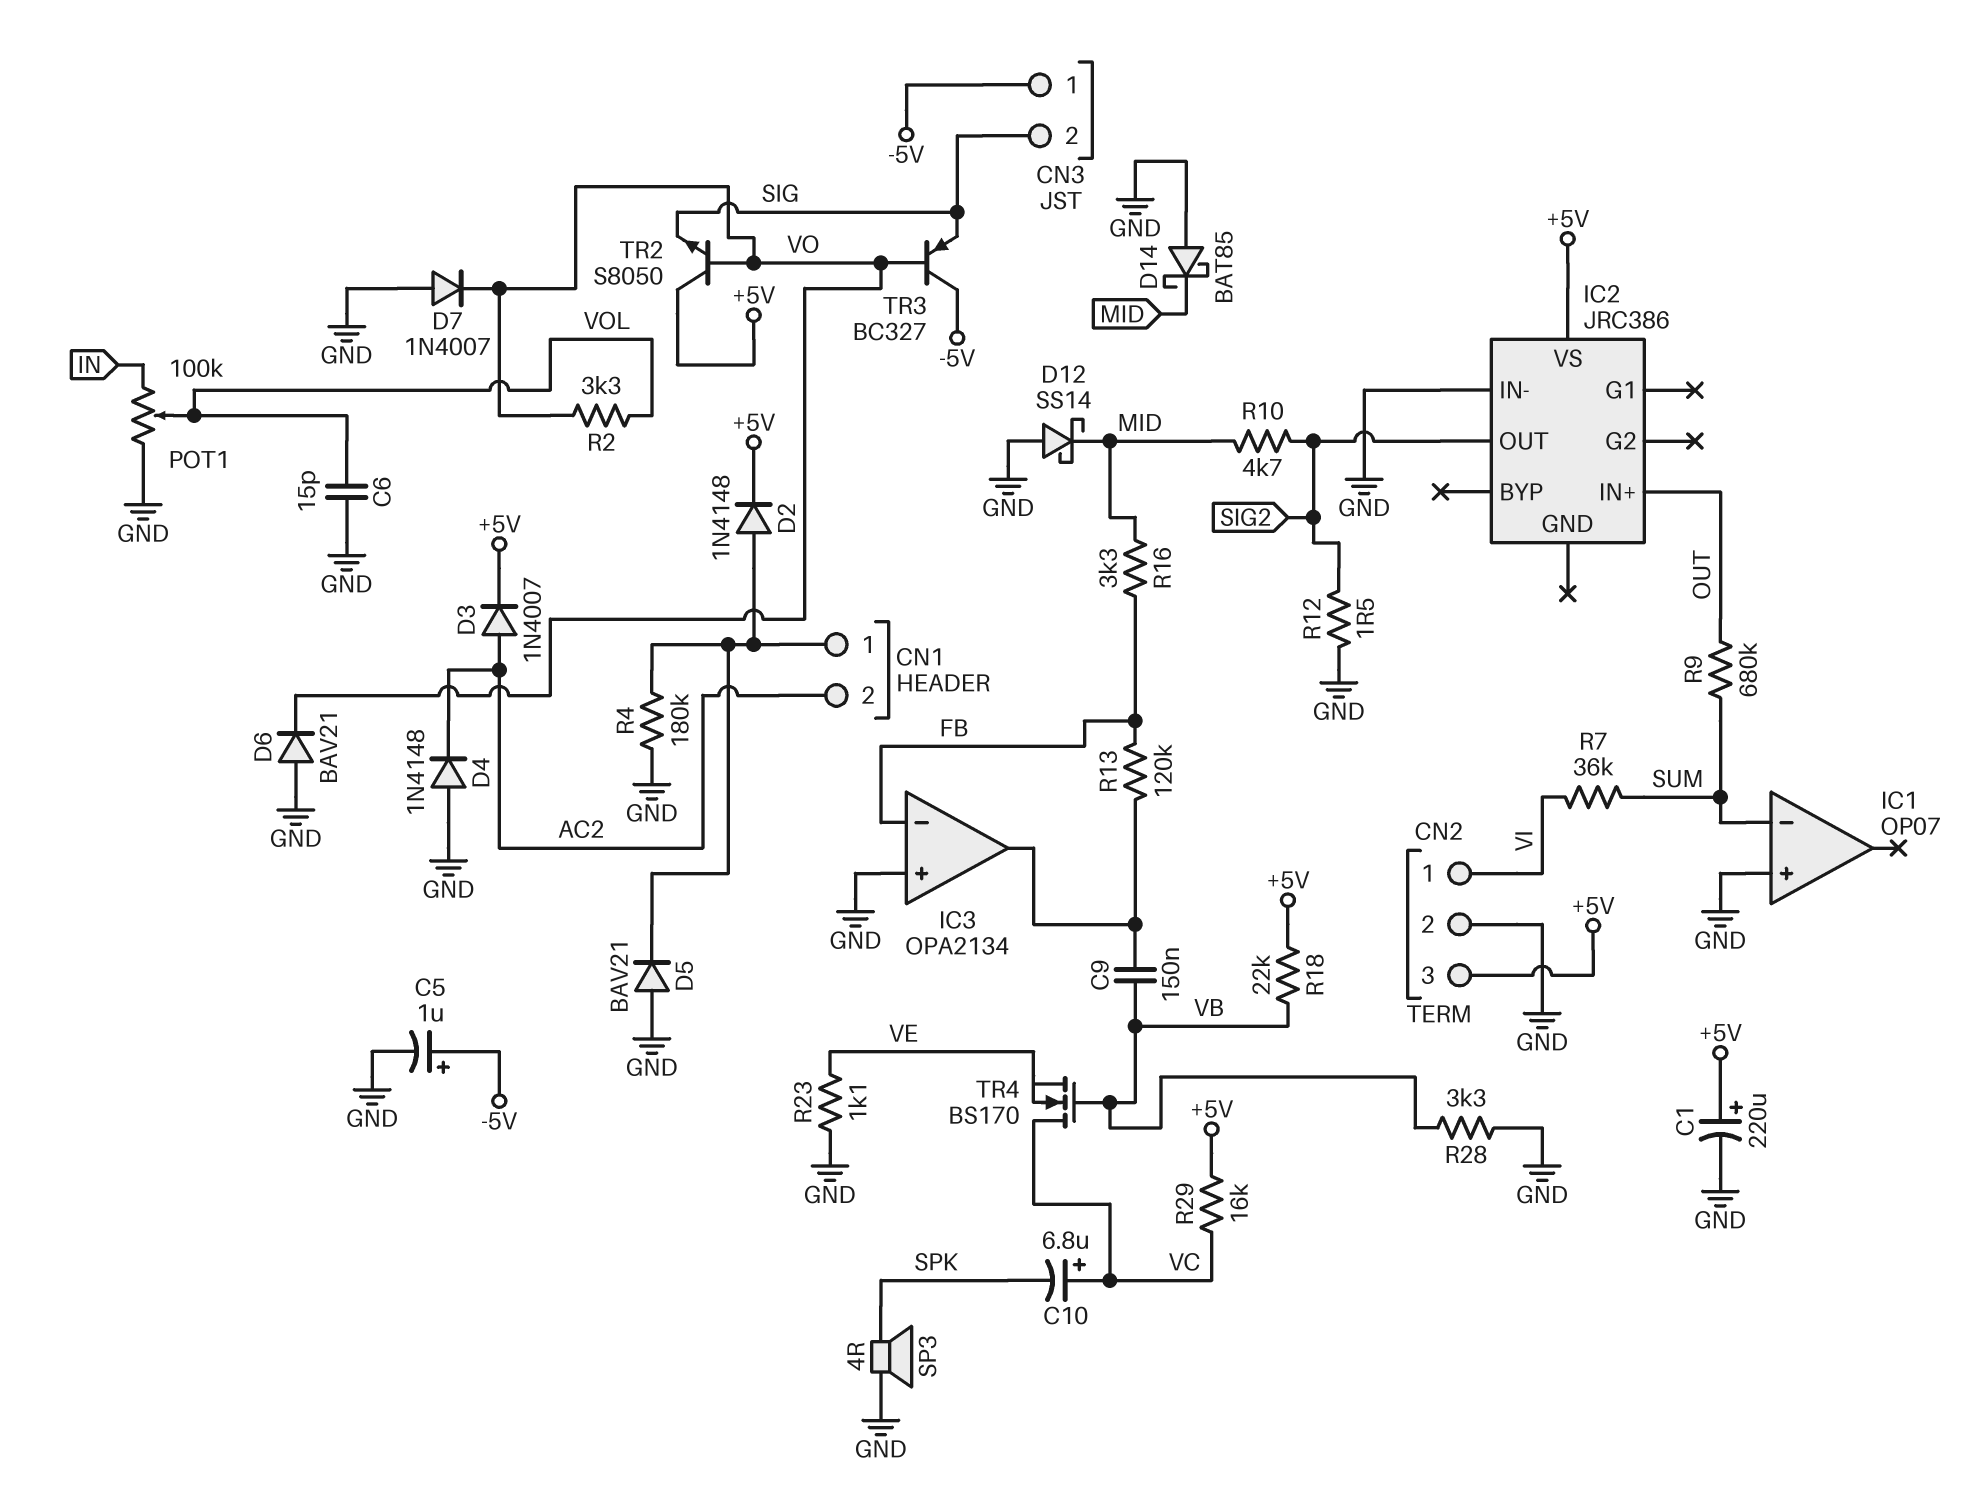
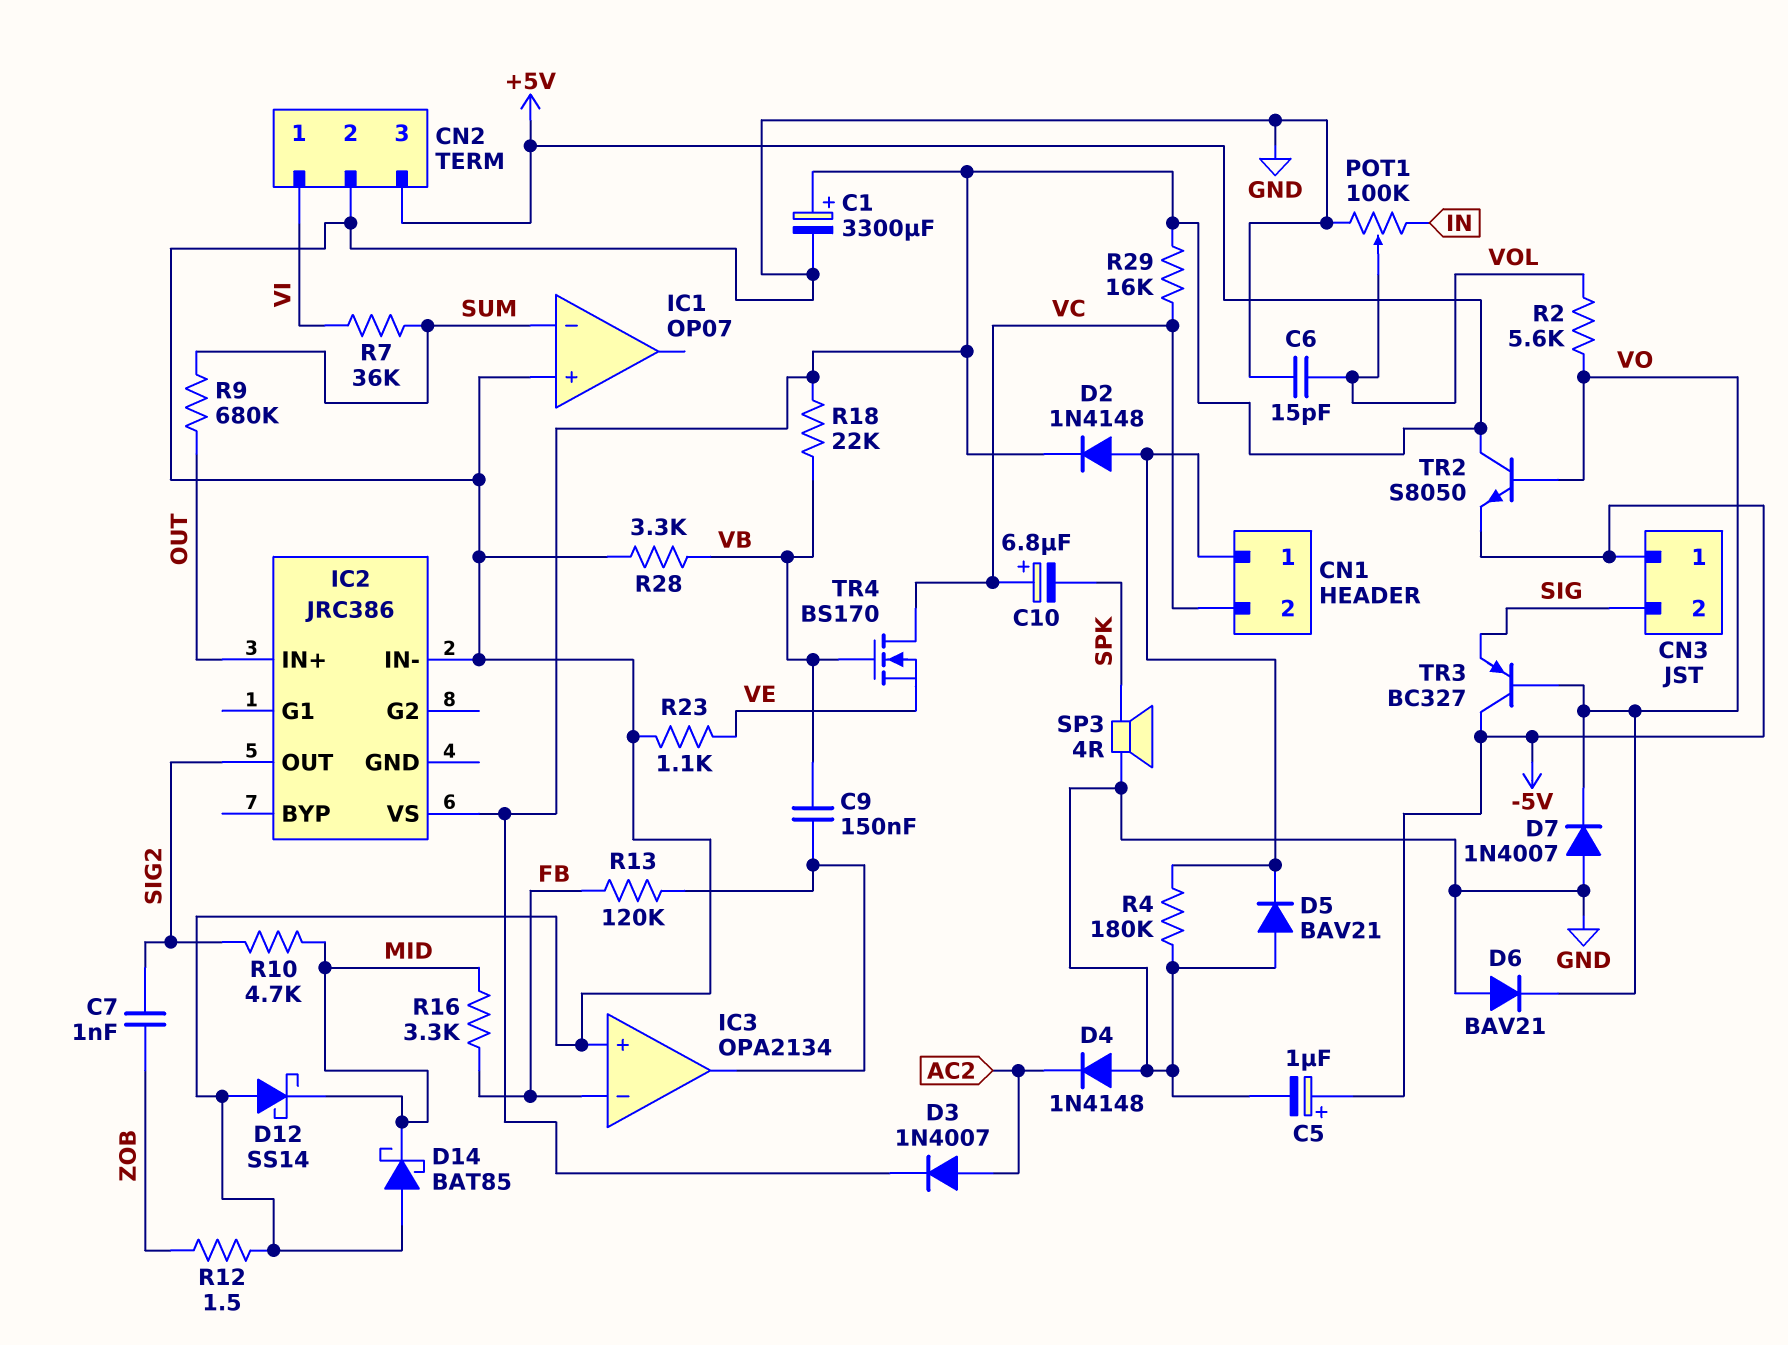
C1: 220uF (plus +5V, minus GND) -> 3300uF (plus +5V, minus GND)
C7: none -> 1nF (SIG2, ZOB)
CN1 pin 2: AC2 -> VC
R2: 3.3k (VO, VOL) -> 5.6k (VO, VOL)
R12: 1.5 (GND, SIG2) -> 1.5 (GND, ZOB)
TR2: NPN S8050 (B VO, C +5V, E SIG) -> NPN S8050 (B VO, C +5V, E -5V)

